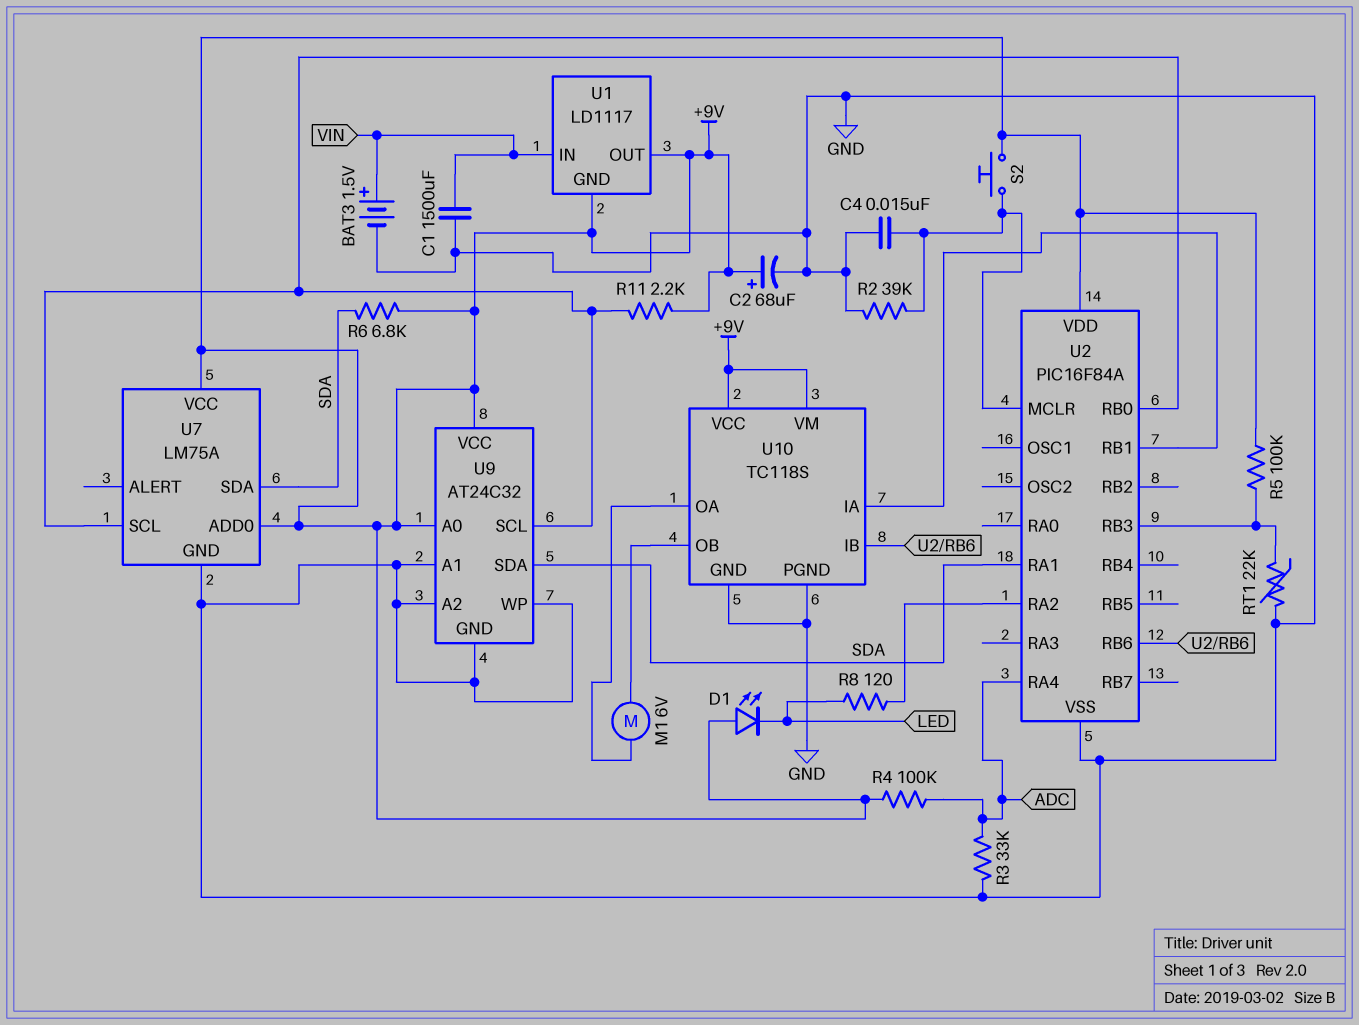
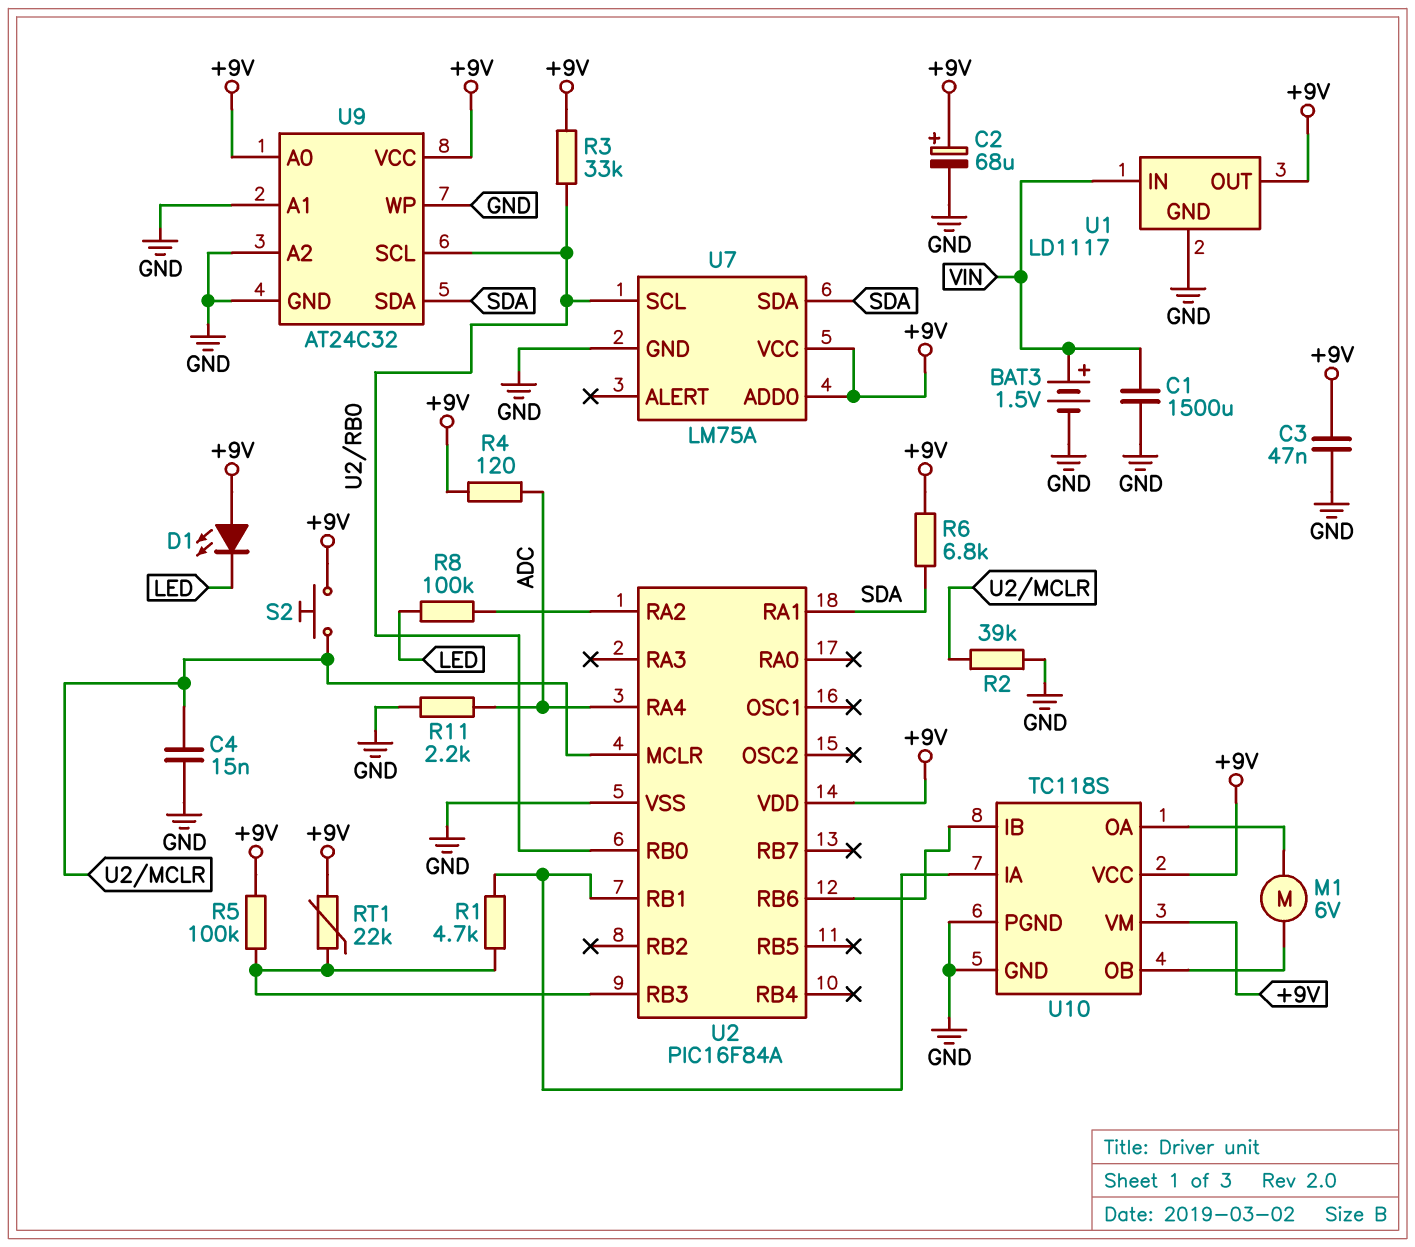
C3: none -> 47nF (+9V, GND)
R1: none -> 4.7k (U2/RB1, U2/RB3)
R3: 33k (ADC, GND) -> 33k (+9V, U2/RB0)
R4: 100k (+9V, ADC) -> 120 (+9V, ADC)
R8: 120 (LED, U2/RA2) -> 100k (LED, U2/RA2)
R11: 2.2k (+9V, U2/RB0) -> 2.2k (ADC, GND)
RT1: 22k (GND, U2/RB3) -> 22k (+9V, U2/RB3)
U1 pin GND: +9V -> GND

